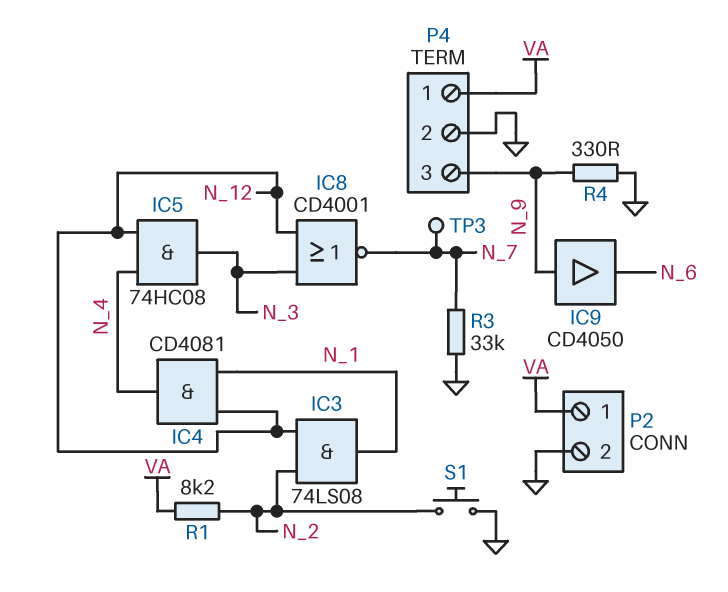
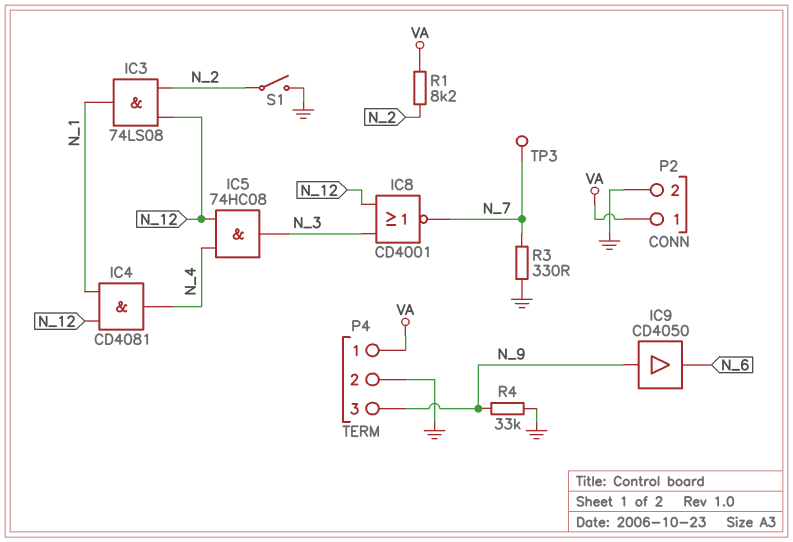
R3: 33k (GND, N_7) -> 330 (GND, N_7)
R4: 330 (GND, N_9) -> 33k (GND, N_9)
S1: button (GND, N_2) -> switch (GND, N_2)

